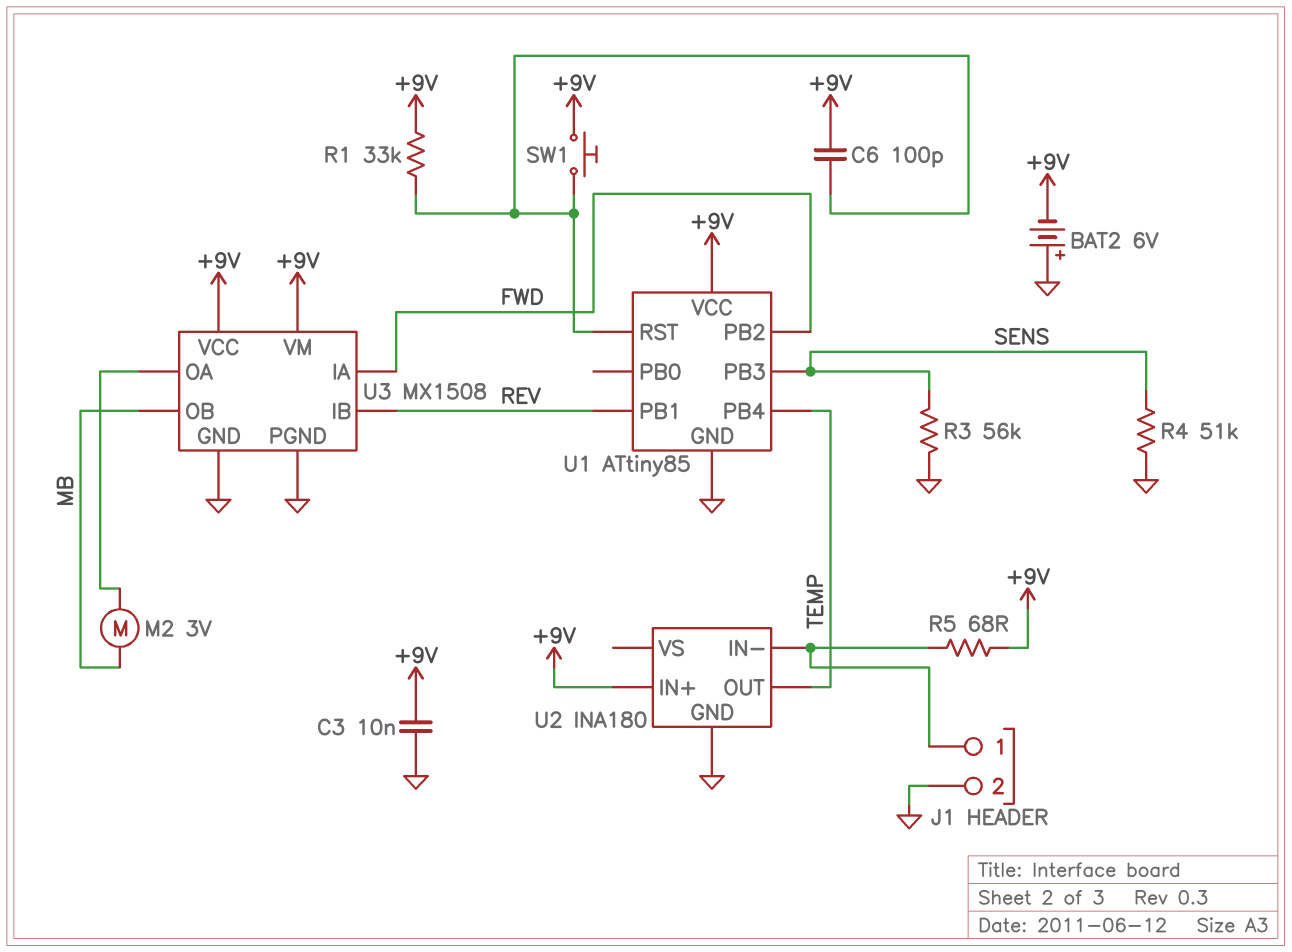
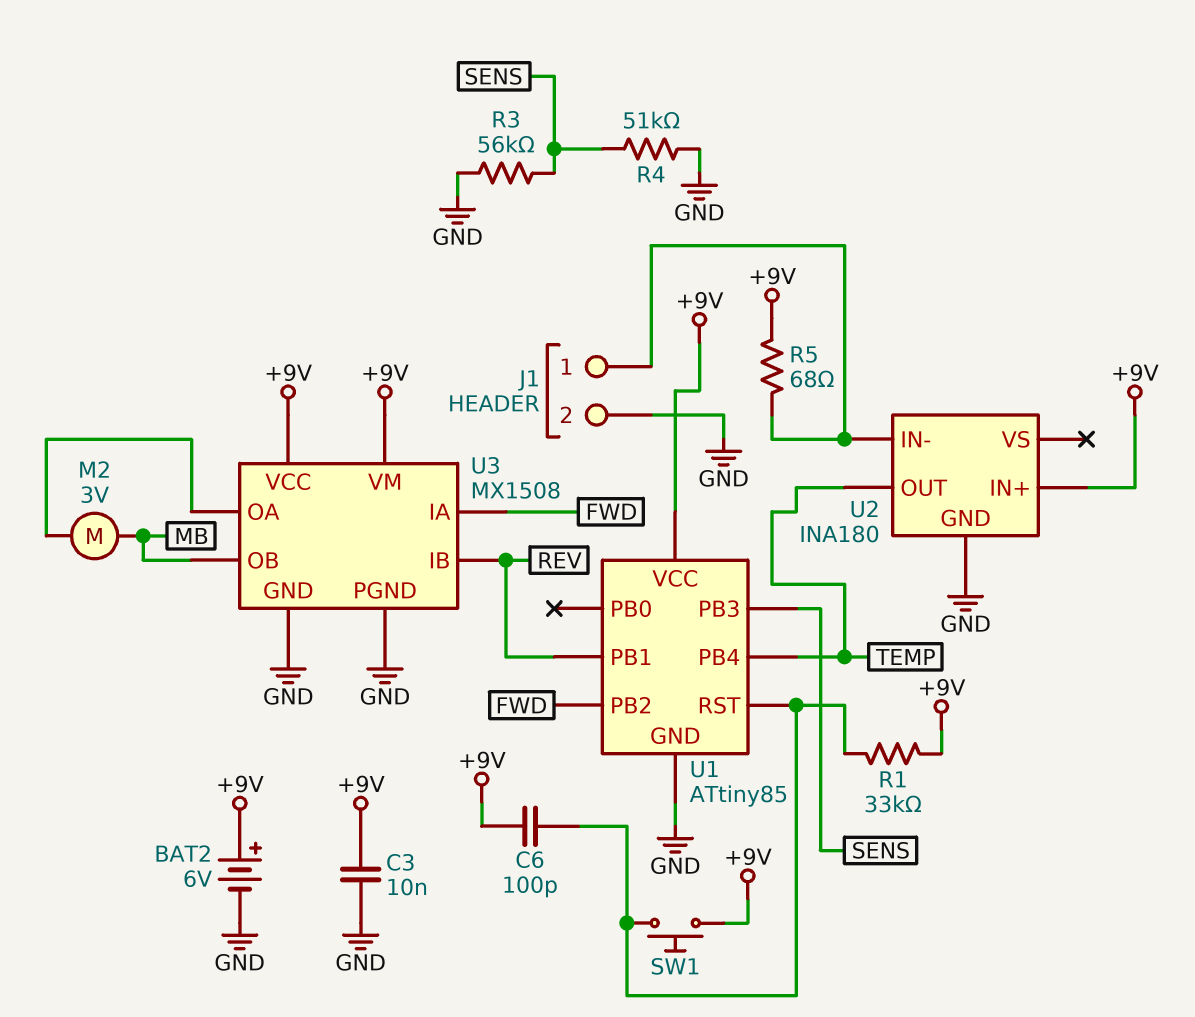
BAT2: 6V (plus GND, minus +9V) -> 6V (plus +9V, minus GND)

